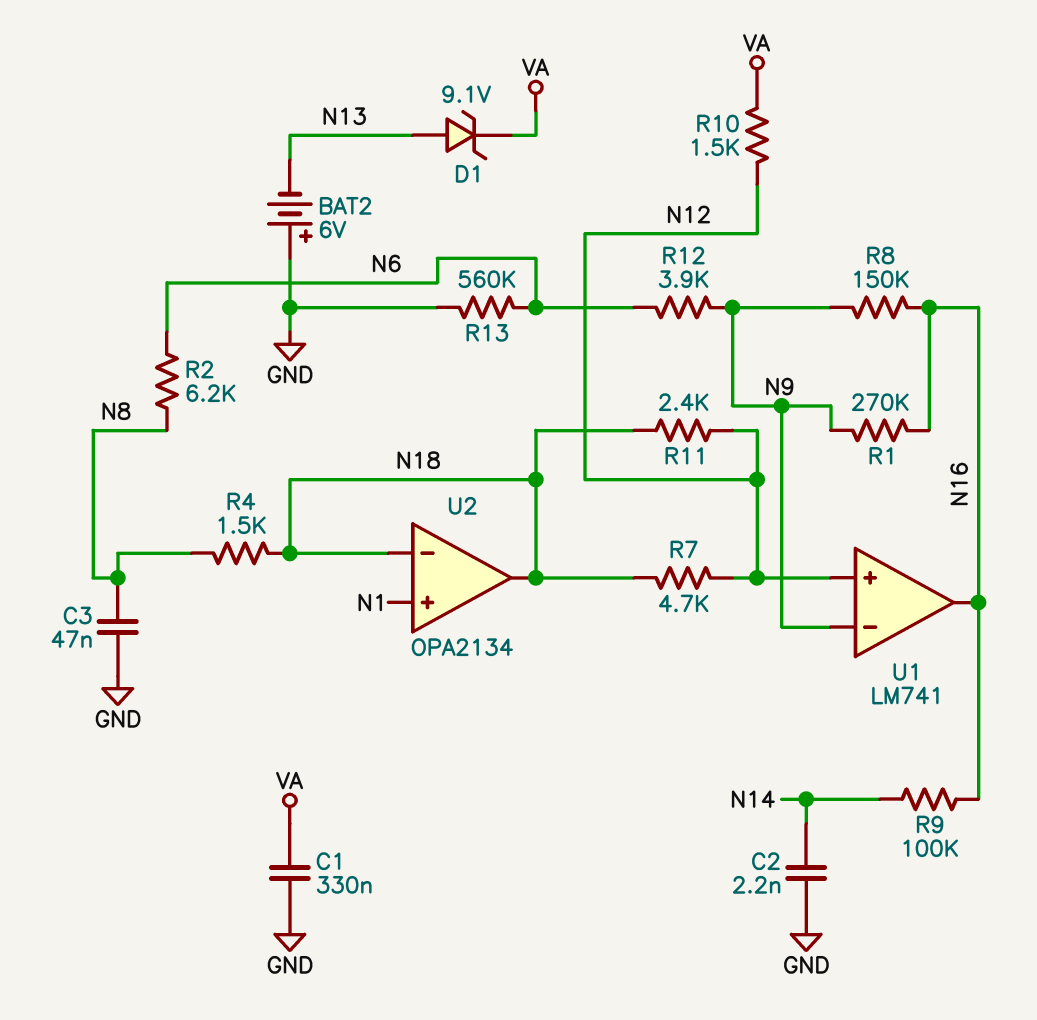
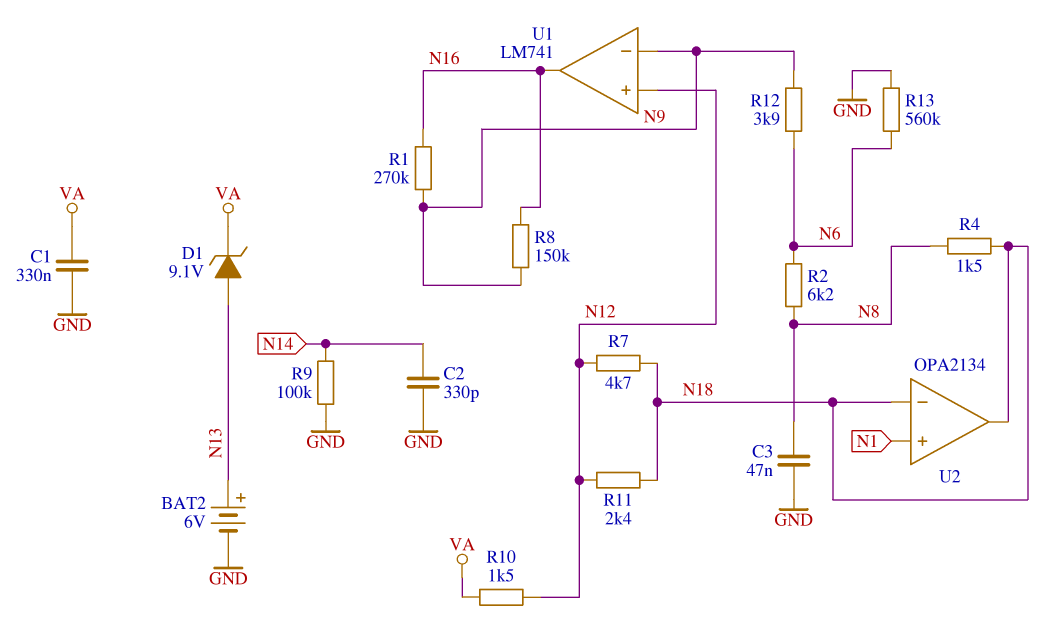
BAT2: 6V (plus GND, minus N13) -> 6V (plus N13, minus GND)
C2: 2.2nF (GND, N14) -> 330pF (GND, N14)
R9: 100k (N14, N16) -> 100k (GND, N14)

